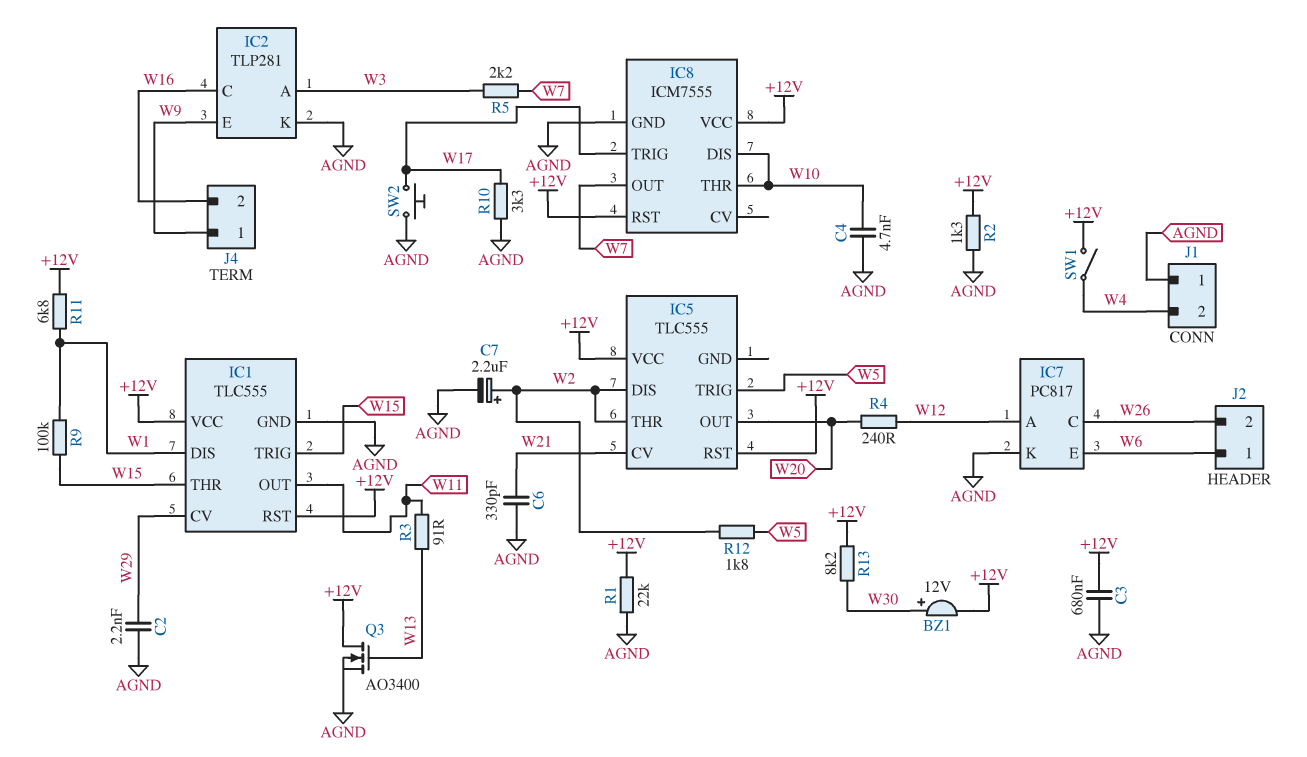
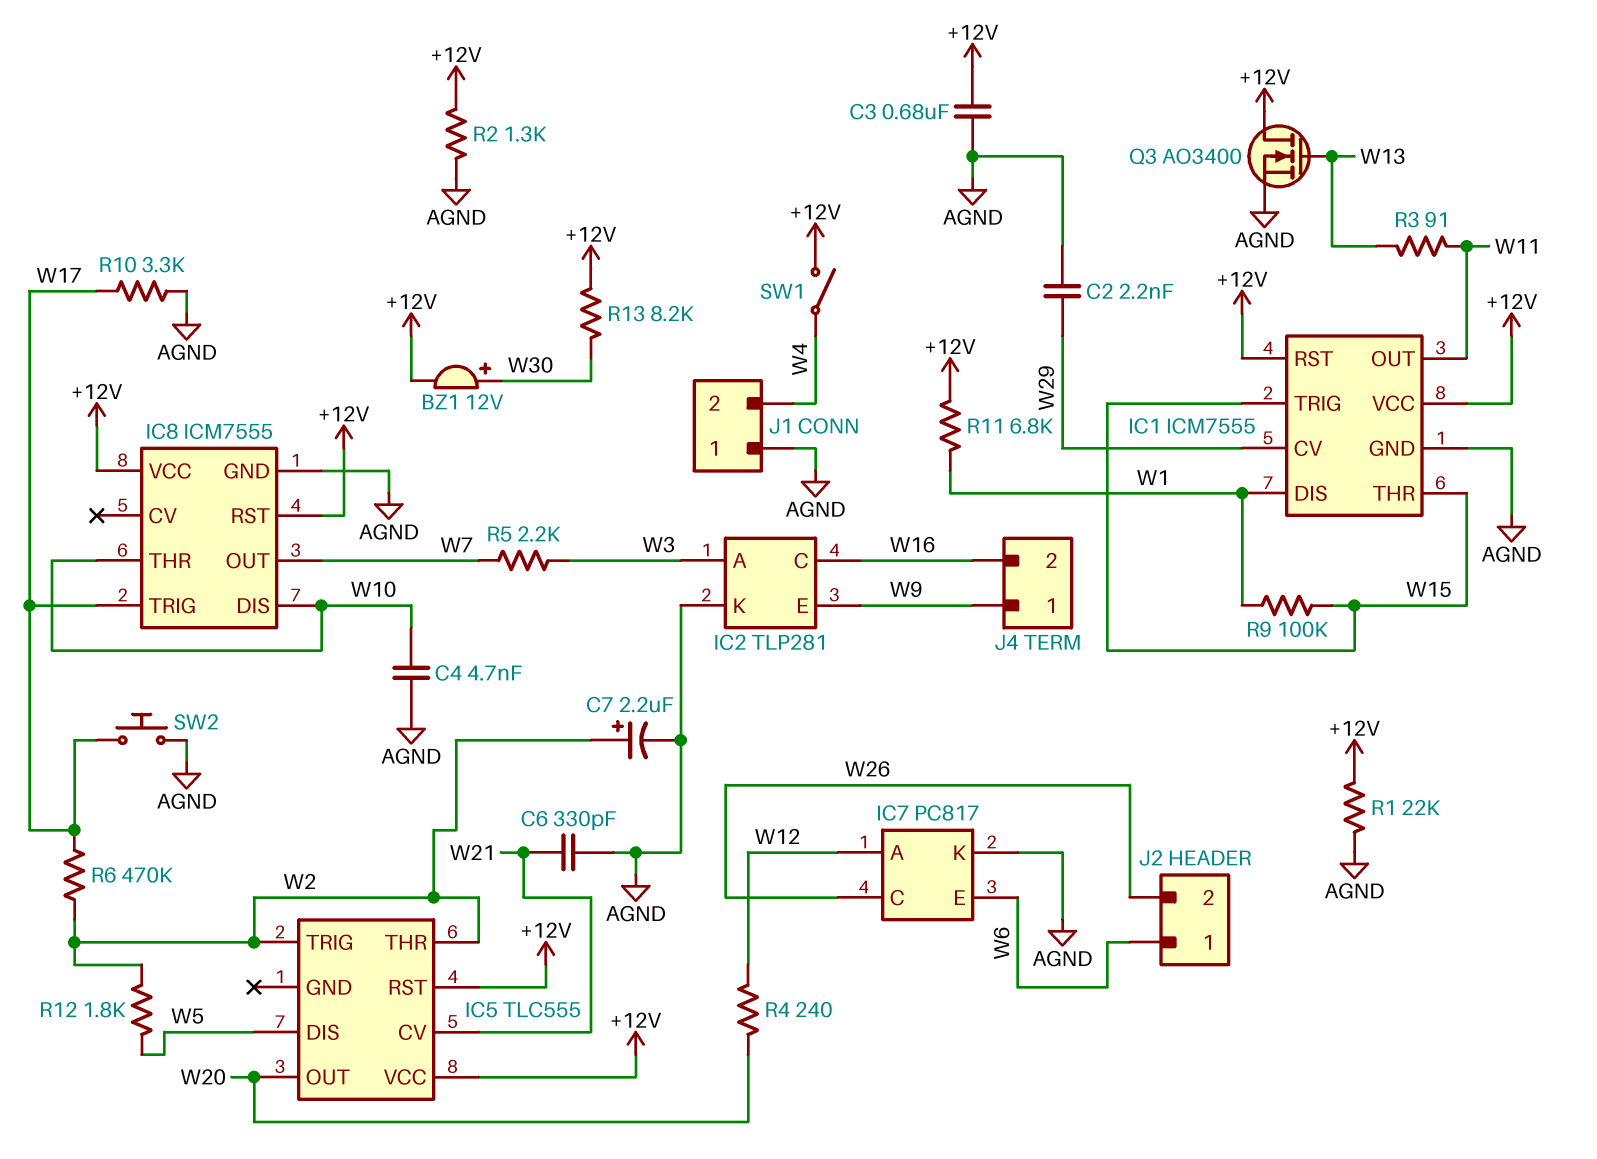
IC1: TLC555 -> ICM7555
IC5 pin DIS: W2 -> W5
IC5 pin TRIG: W5 -> W2
R6: none -> 470k (W2, W17)

